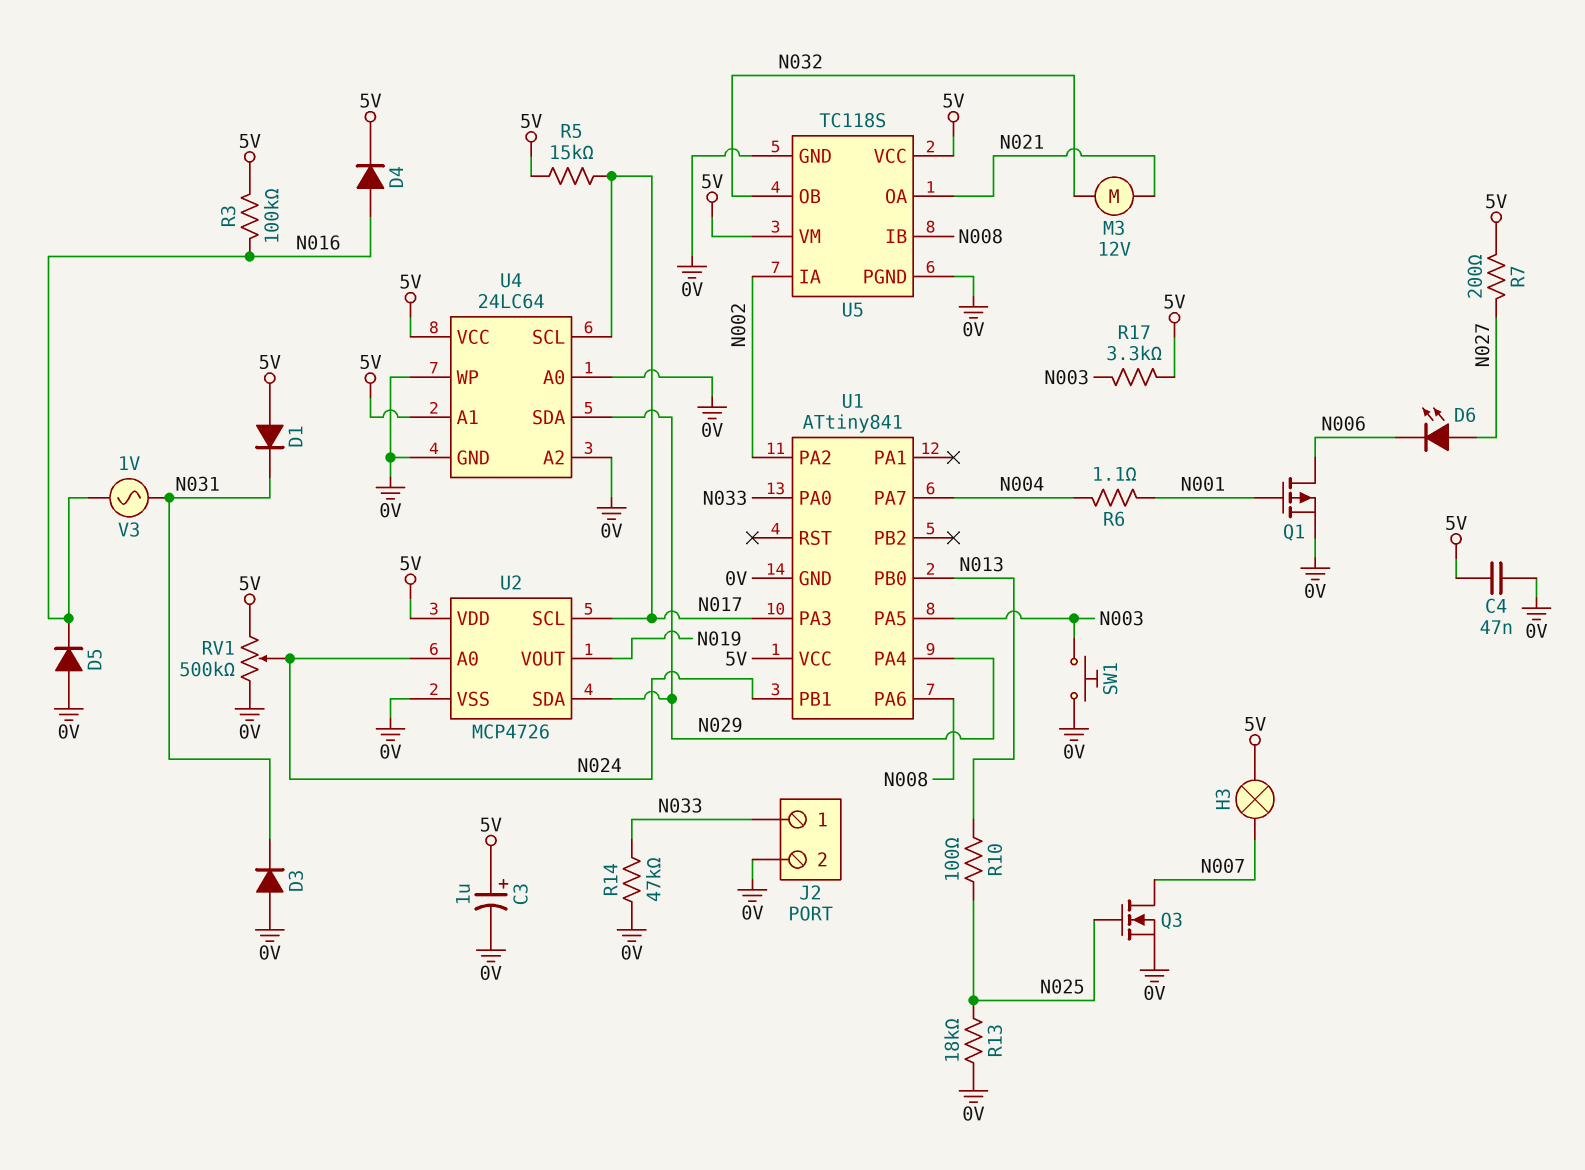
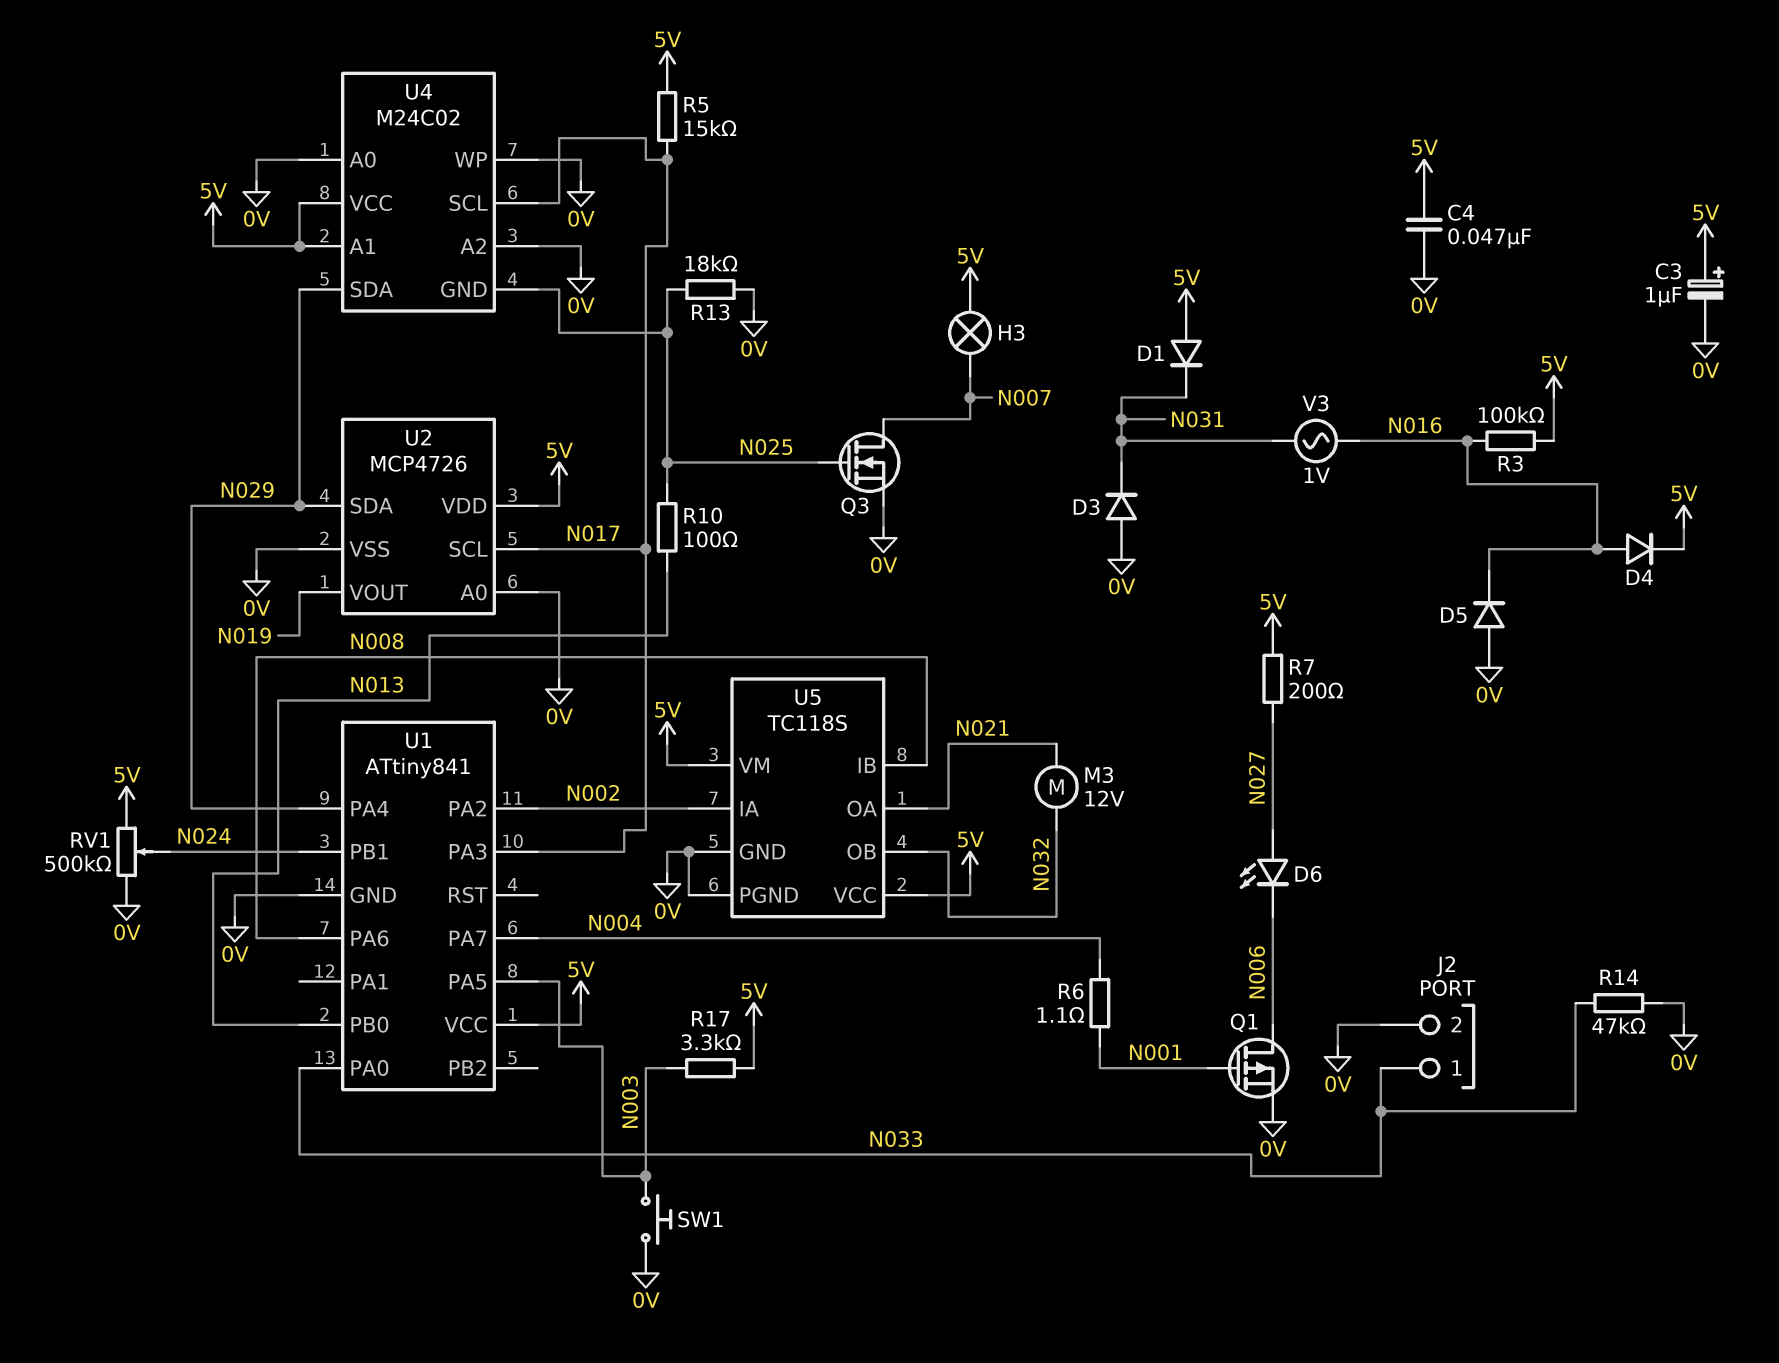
U2 pin A0: N024 -> 0V
U4: 24LC64 -> M24C02
U4 pin GND: 0V -> N025

